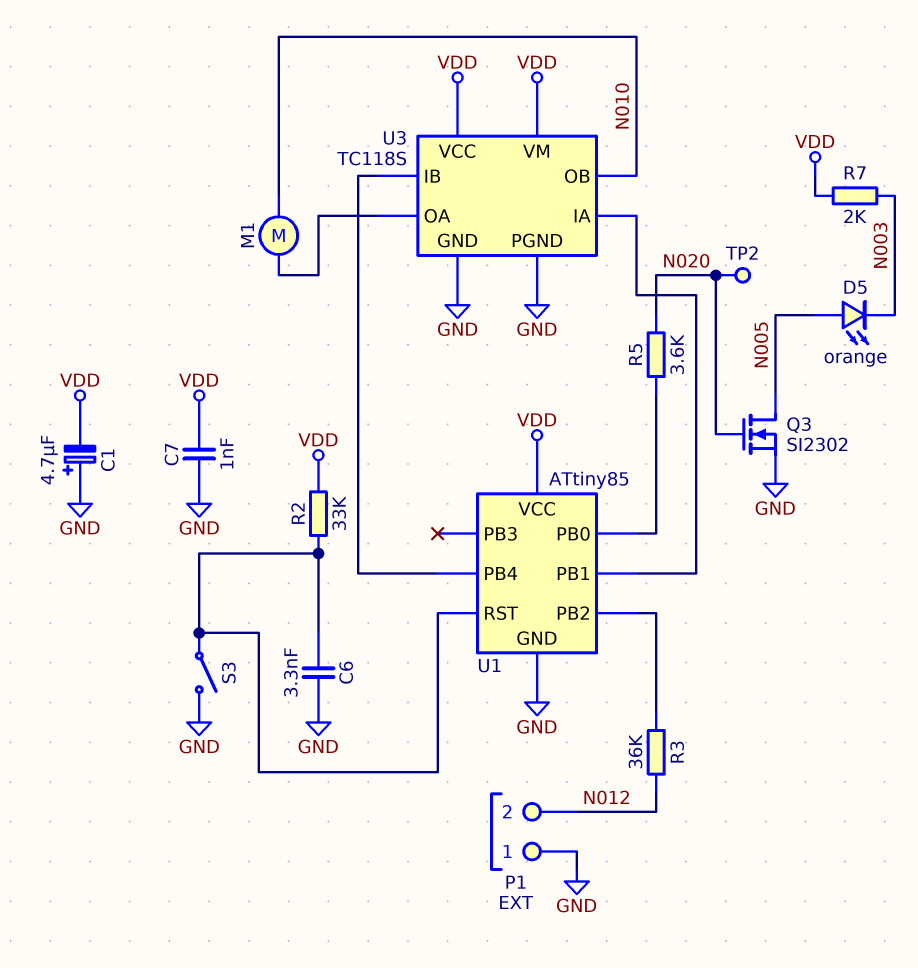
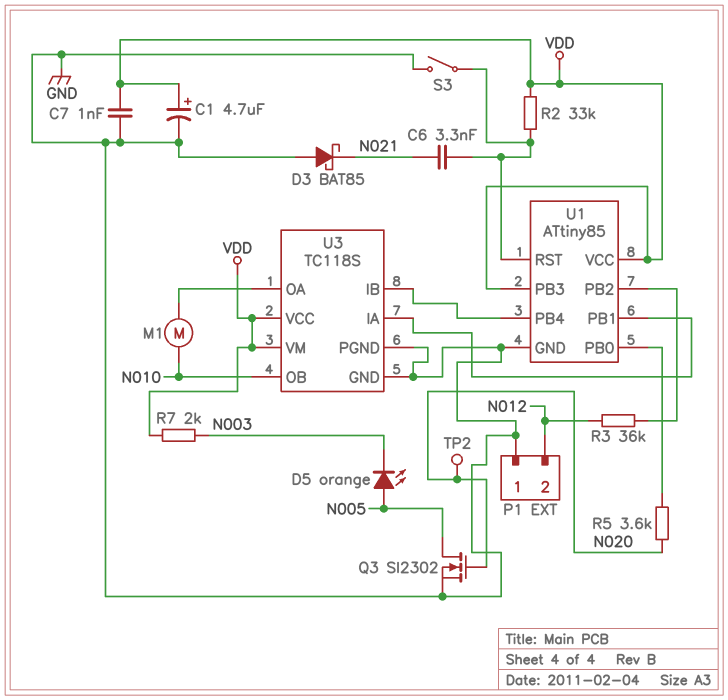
C1: 4.7uF (plus GND, minus VDD) -> 4.7uF (plus VDD, minus GND)
C6: 3.3nF (GND, U1/RST) -> 3.3nF (N021, U1/RST)
D3: none -> schottky BAT85 (A GND, K N021)
U1 pin PB3: none -> VDD

